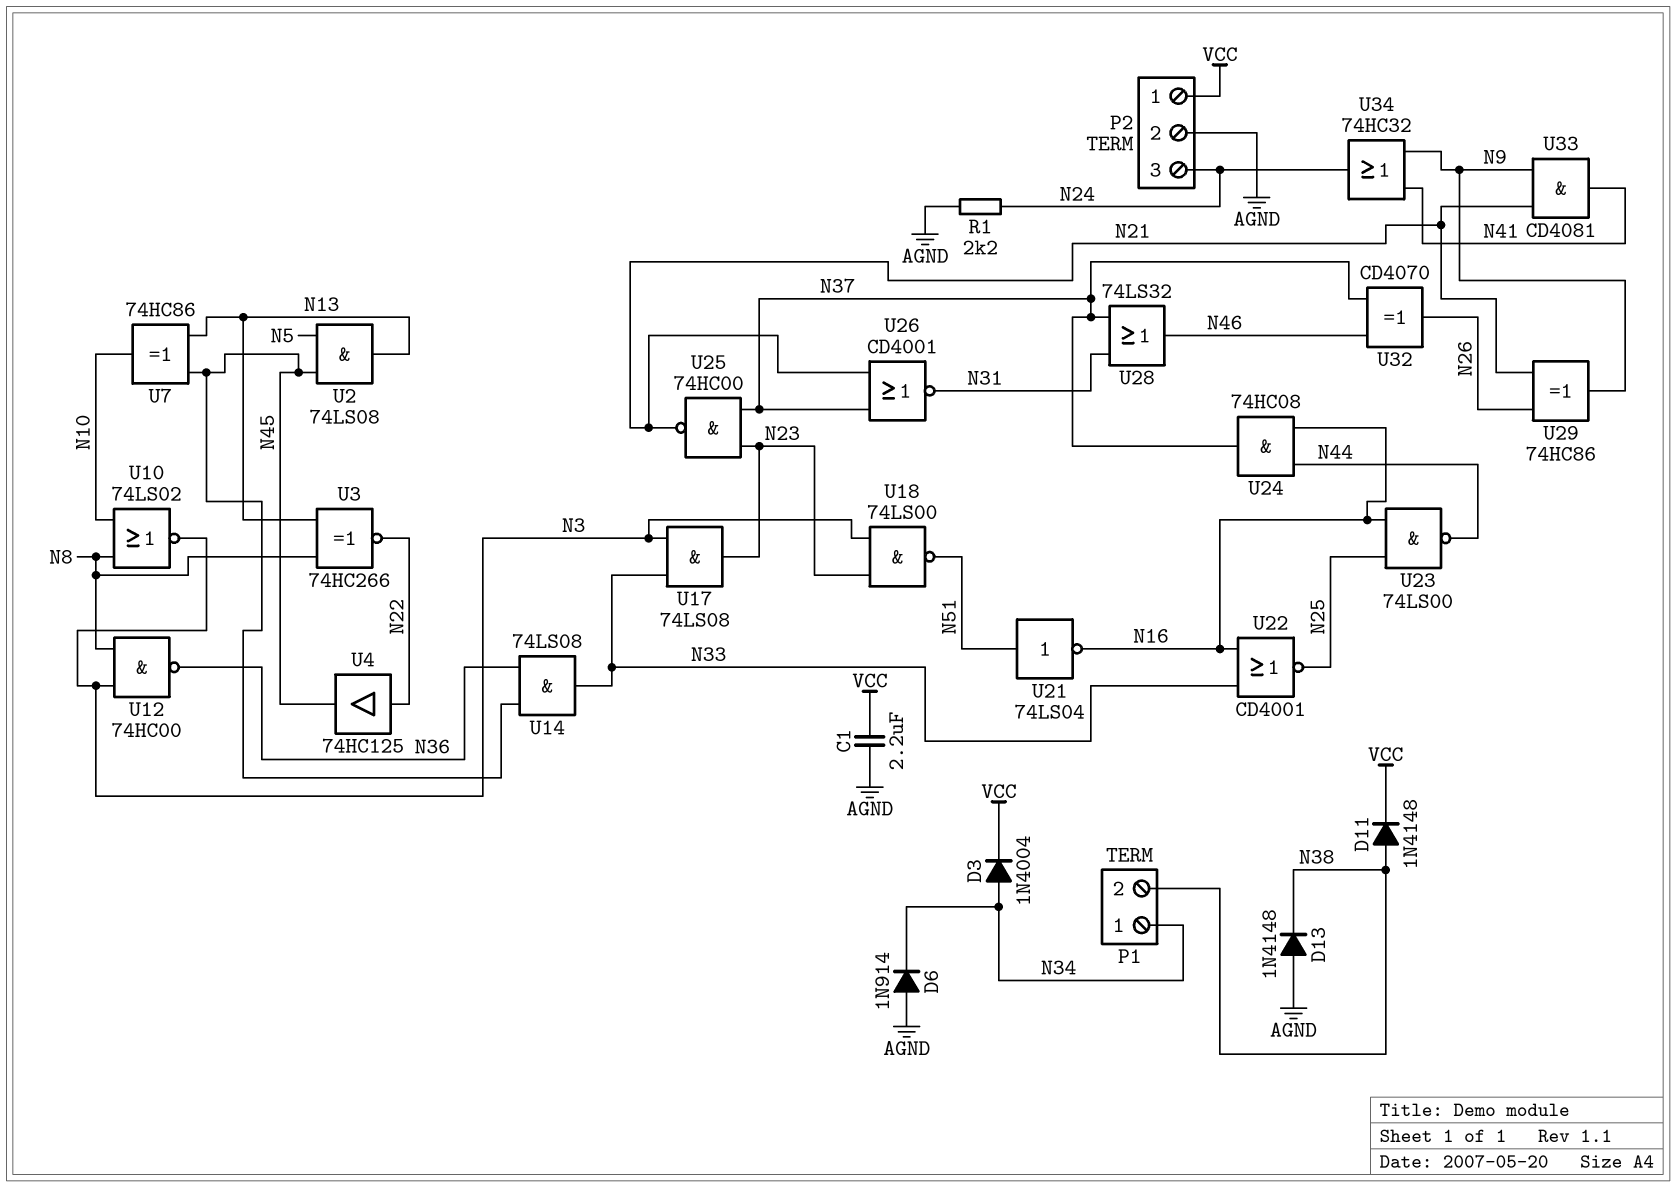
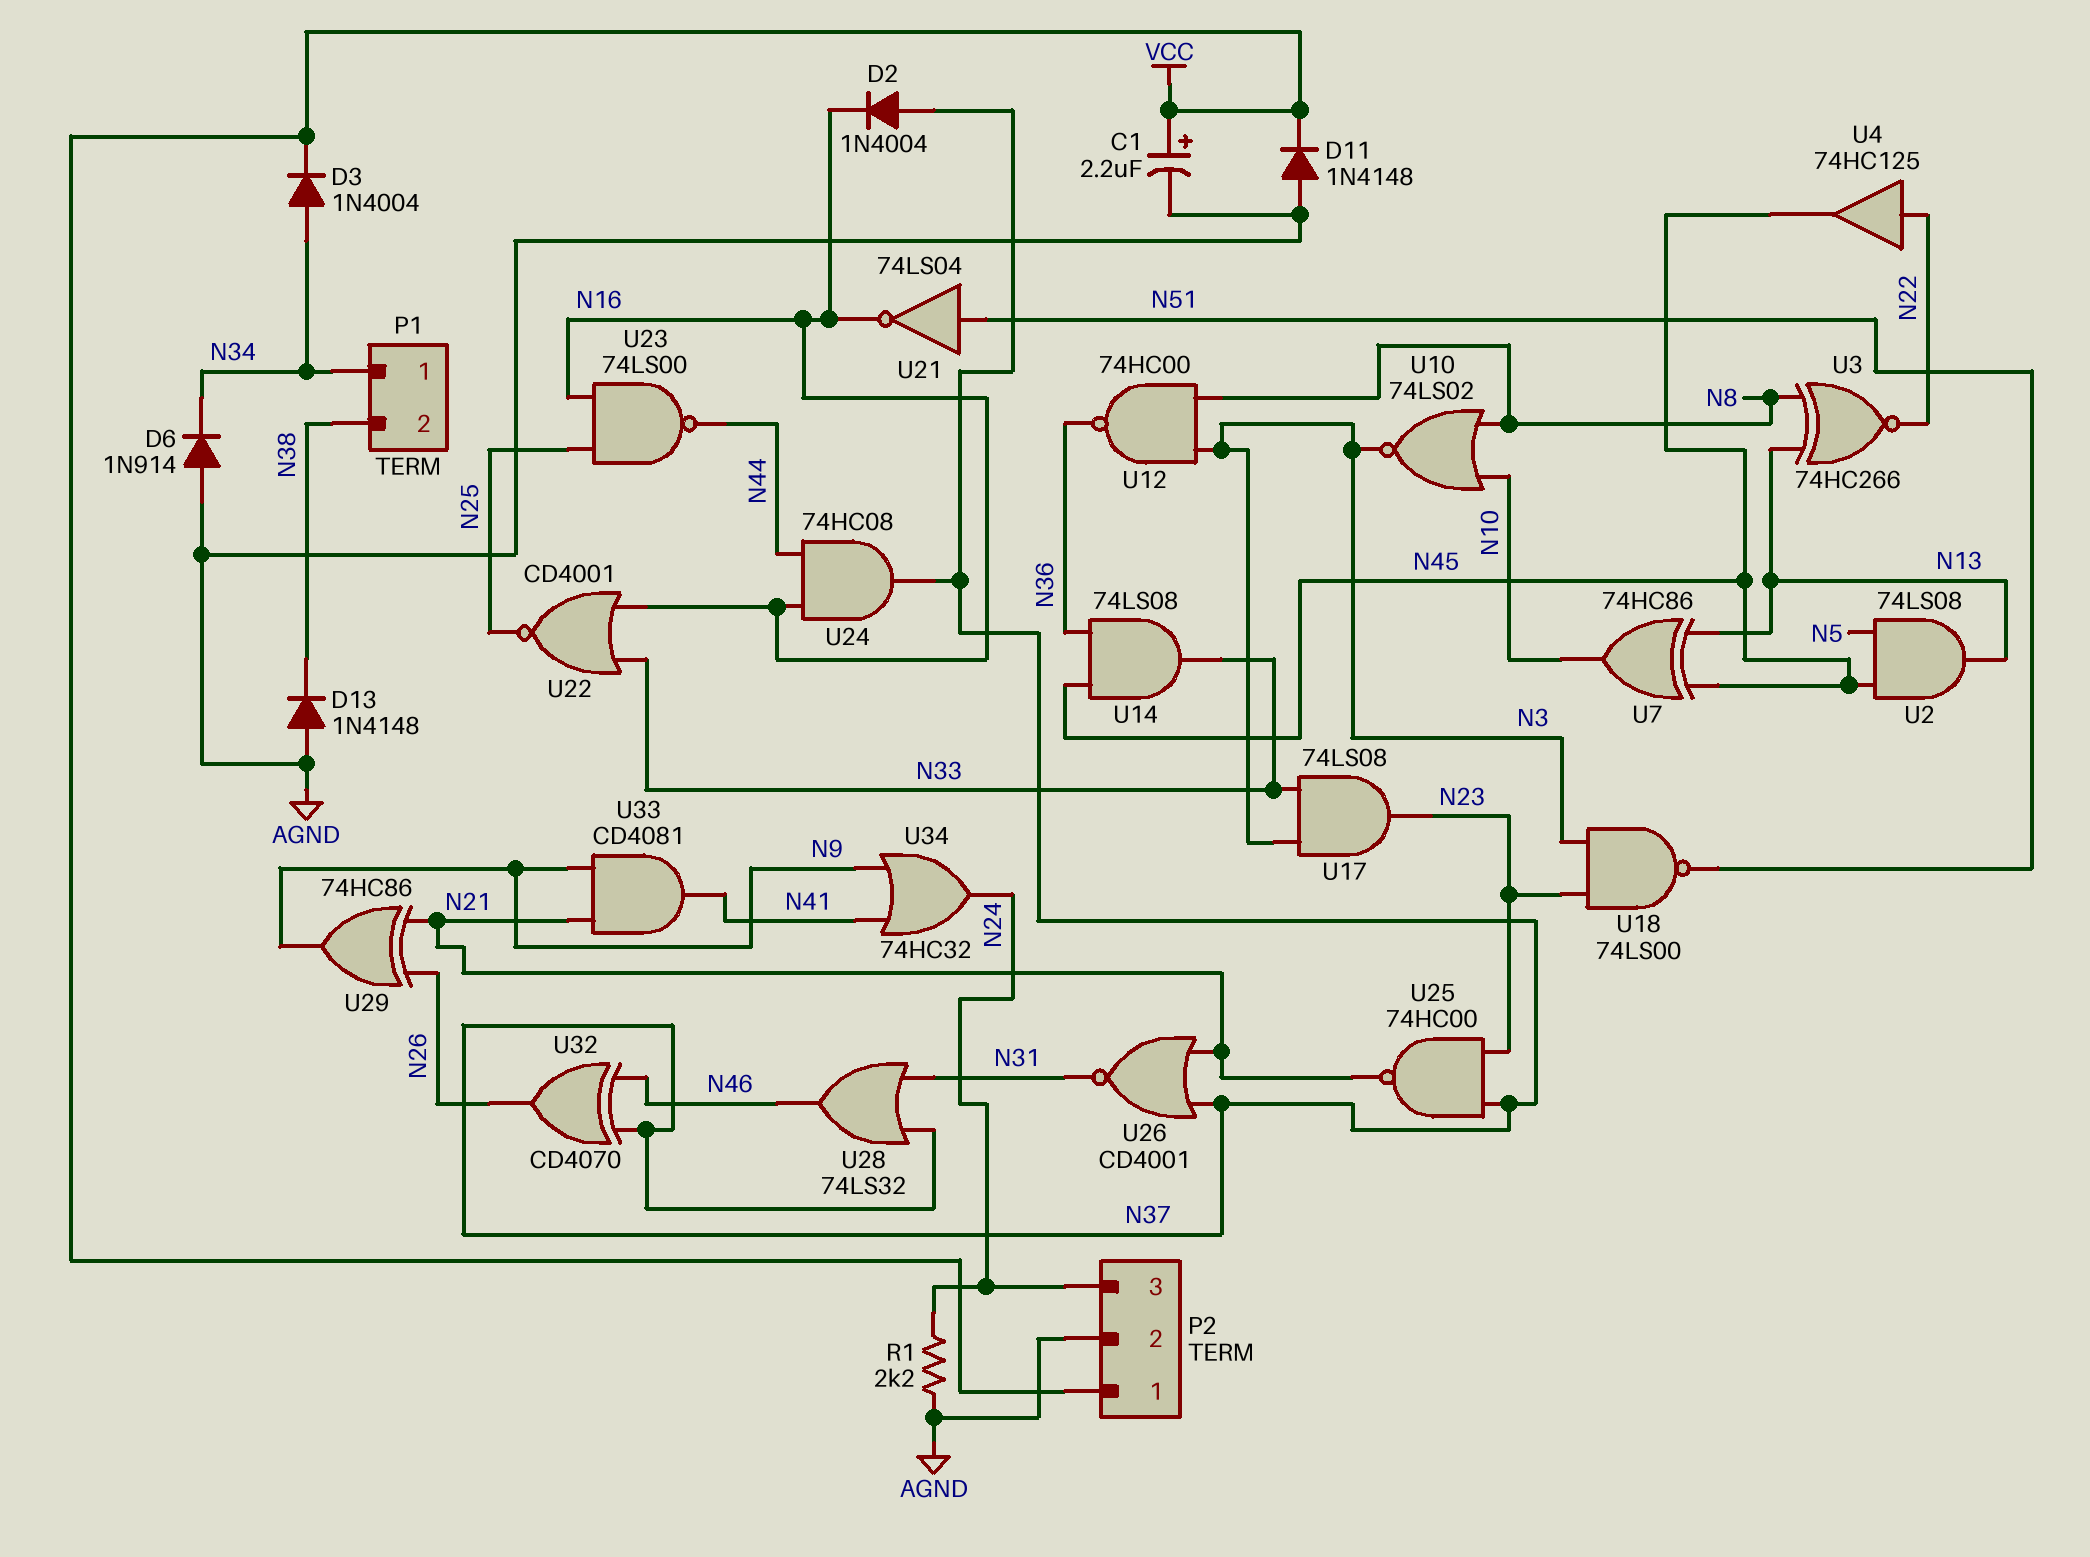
C1: 2.2uF (AGND, VCC) -> 2.2uF (plus VCC, minus AGND)
D2: none -> diode 1N4004 (A N37, K N16)
D11: diode 1N4148 (A N38, K VCC) -> diode 1N4148 (A AGND, K VCC)

